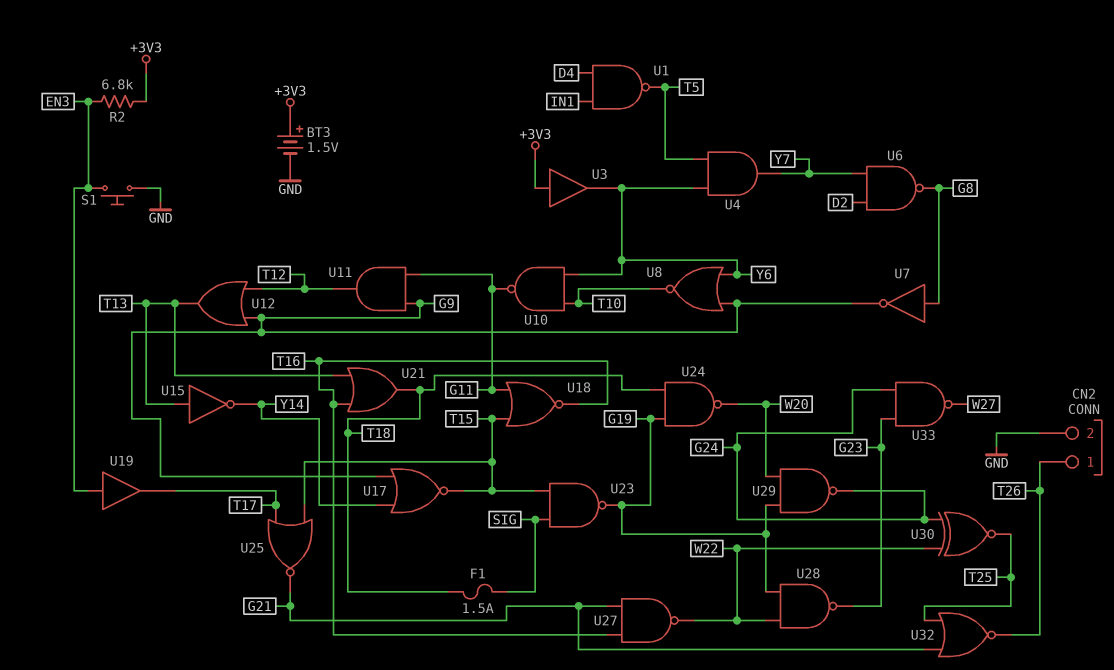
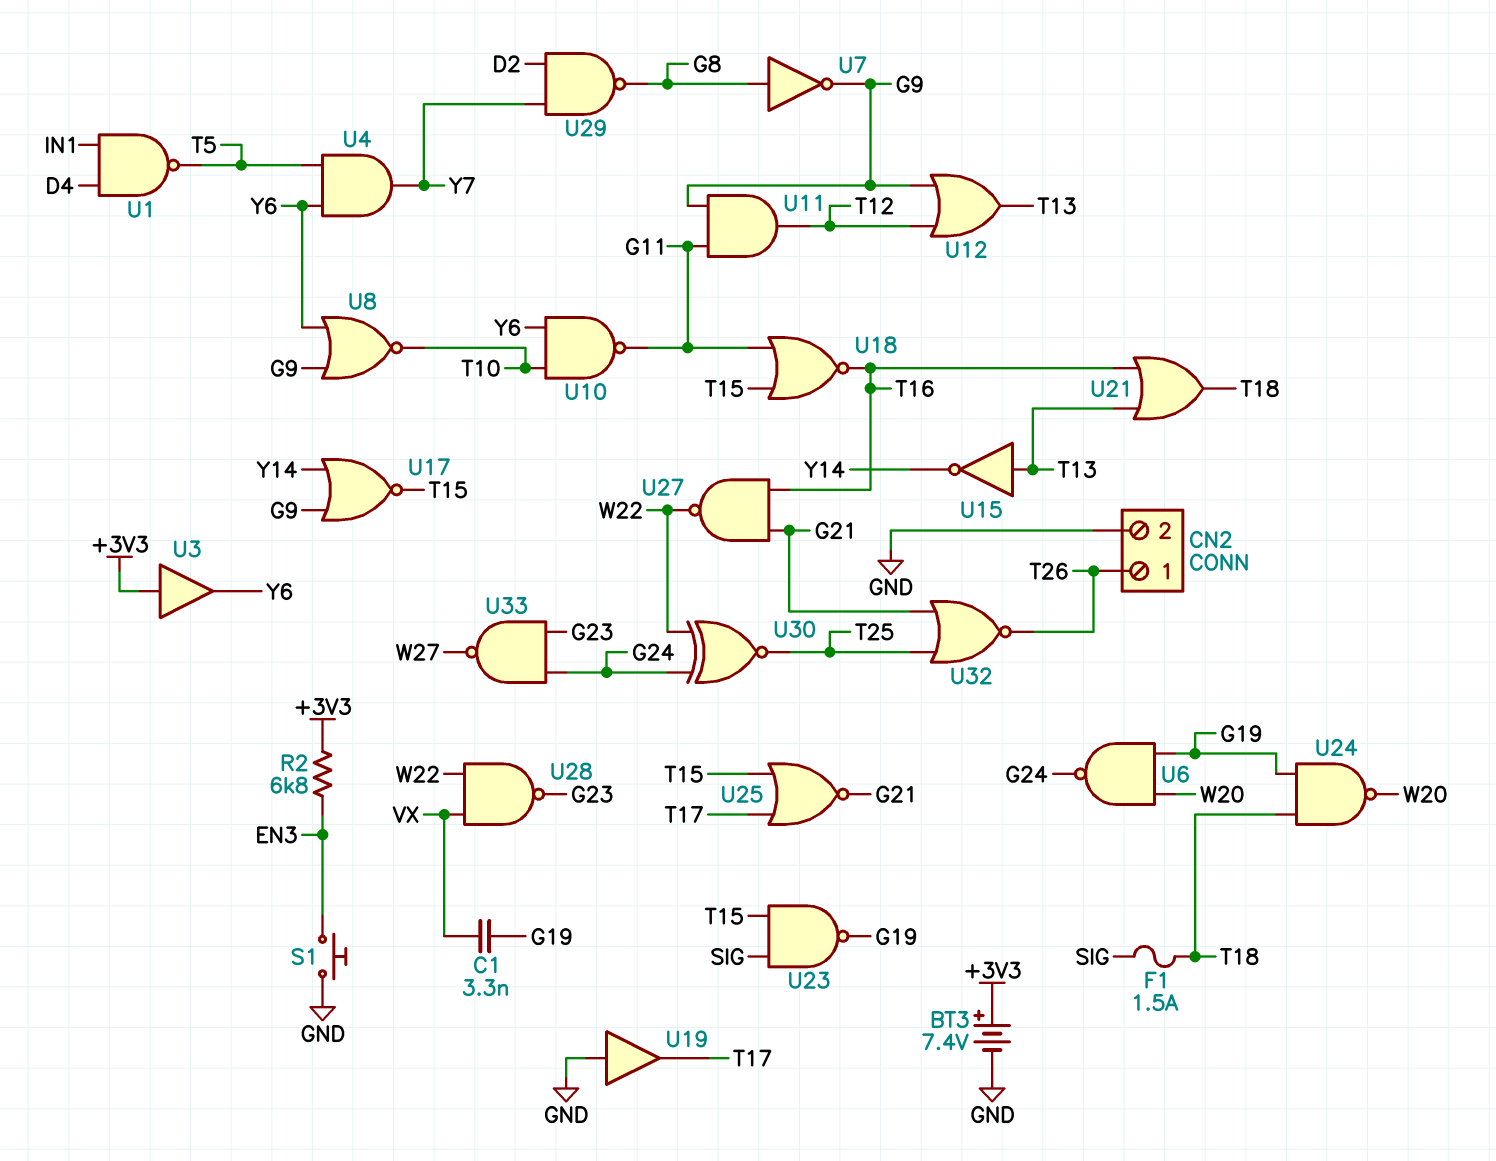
BT3: 1.5V (plus +3V3, minus GND) -> 7.4V (plus +3V3, minus GND)
C1: none -> 3.3nF (G19, VX)
U6: NAND (in D2, in Y7, out G8) -> NAND (in G19, in W20, out G24)
U19: buffer (in EN3, out T17) -> buffer (in GND, out T17)
U28: NAND (in G19, in W22, out G23) -> NAND (in VX, in W22, out G23)
U29: NAND (in G19, in W20, out G24) -> NAND (in D2, in Y7, out G8)

